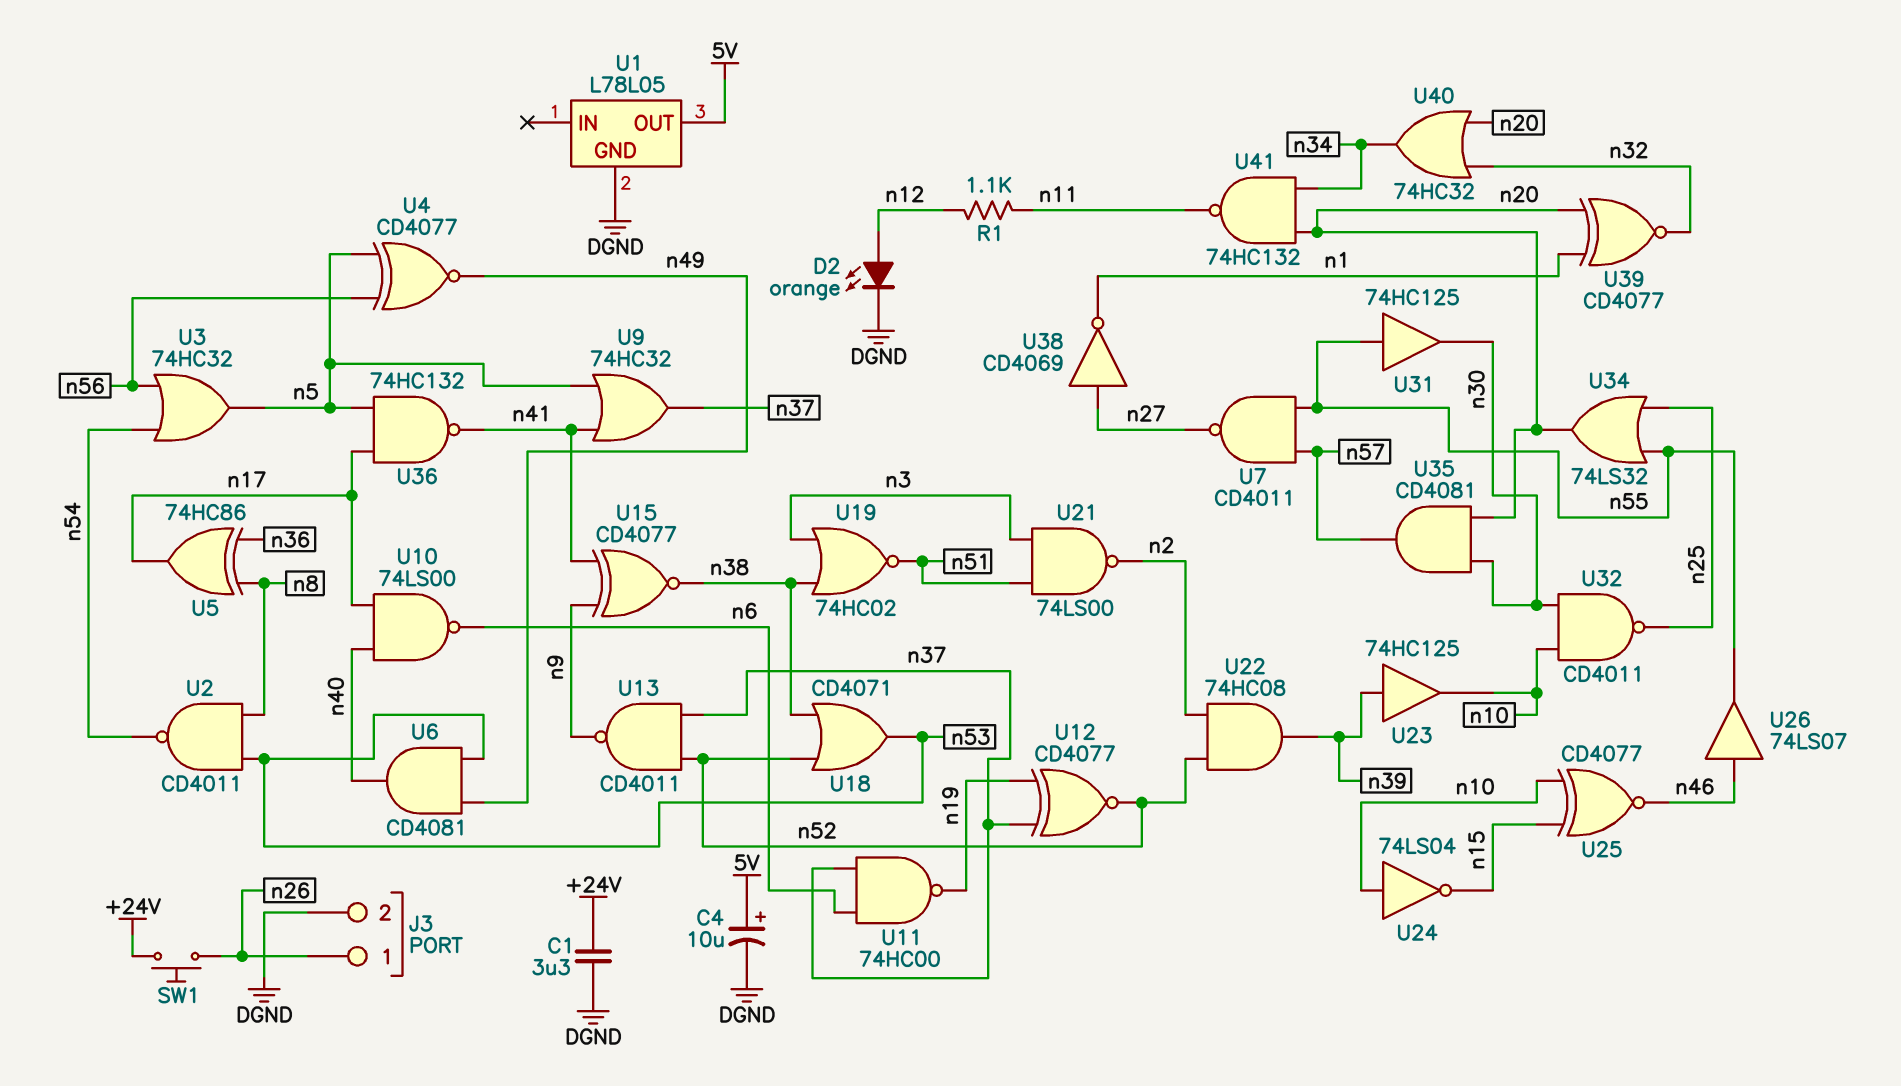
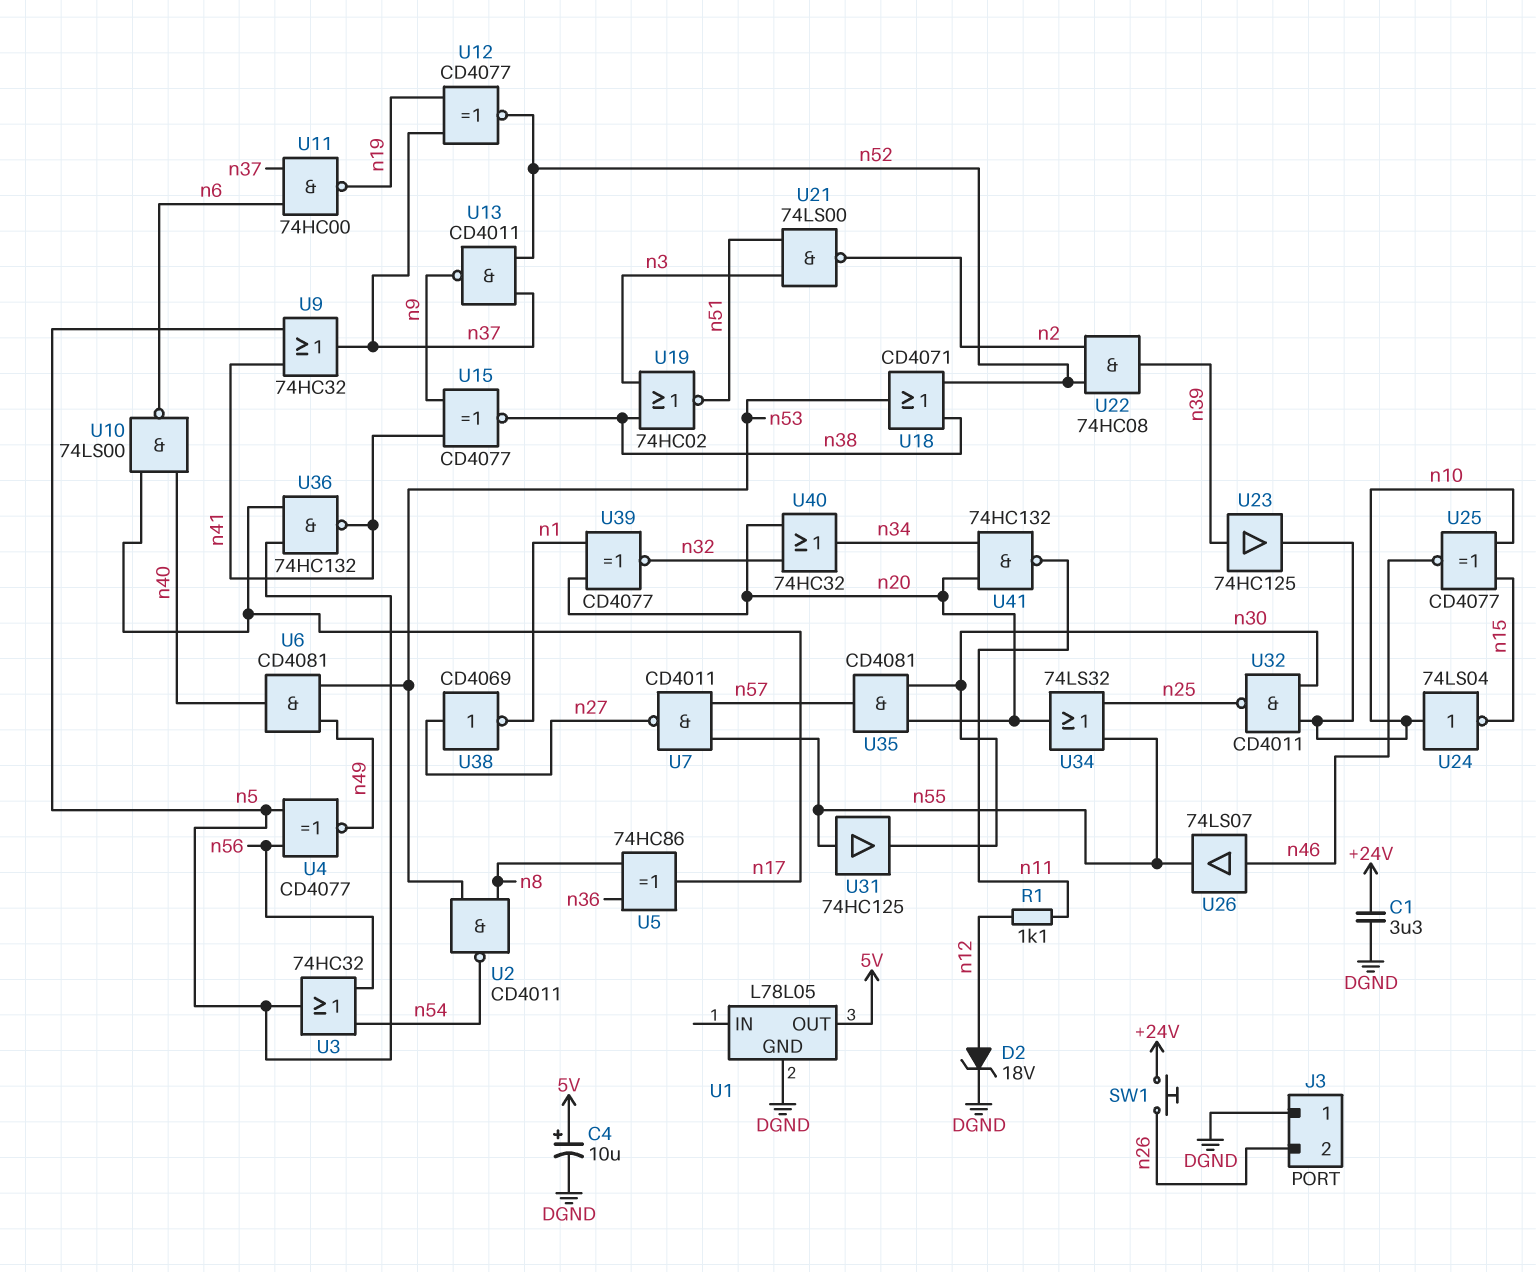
D2: LED orange (A n12, K DGND) -> zener 18V (A n12, K DGND)
J3 pin 1: n26 -> DGND
J3 pin 2: DGND -> n26

